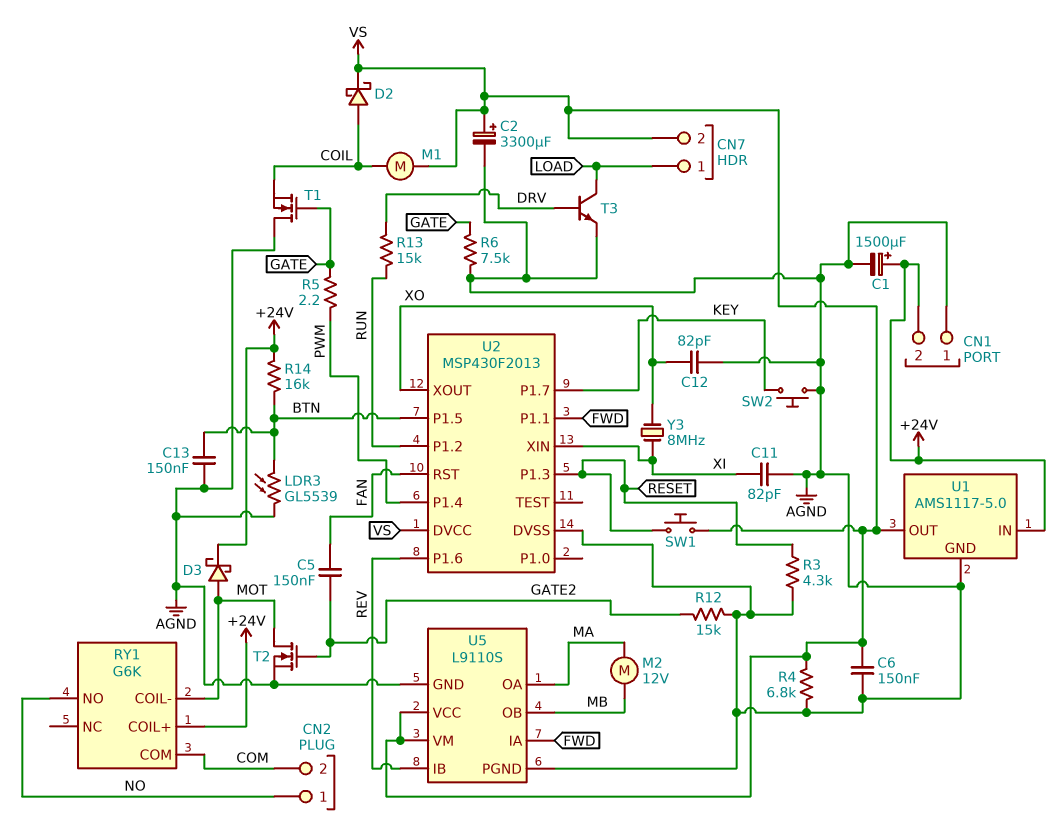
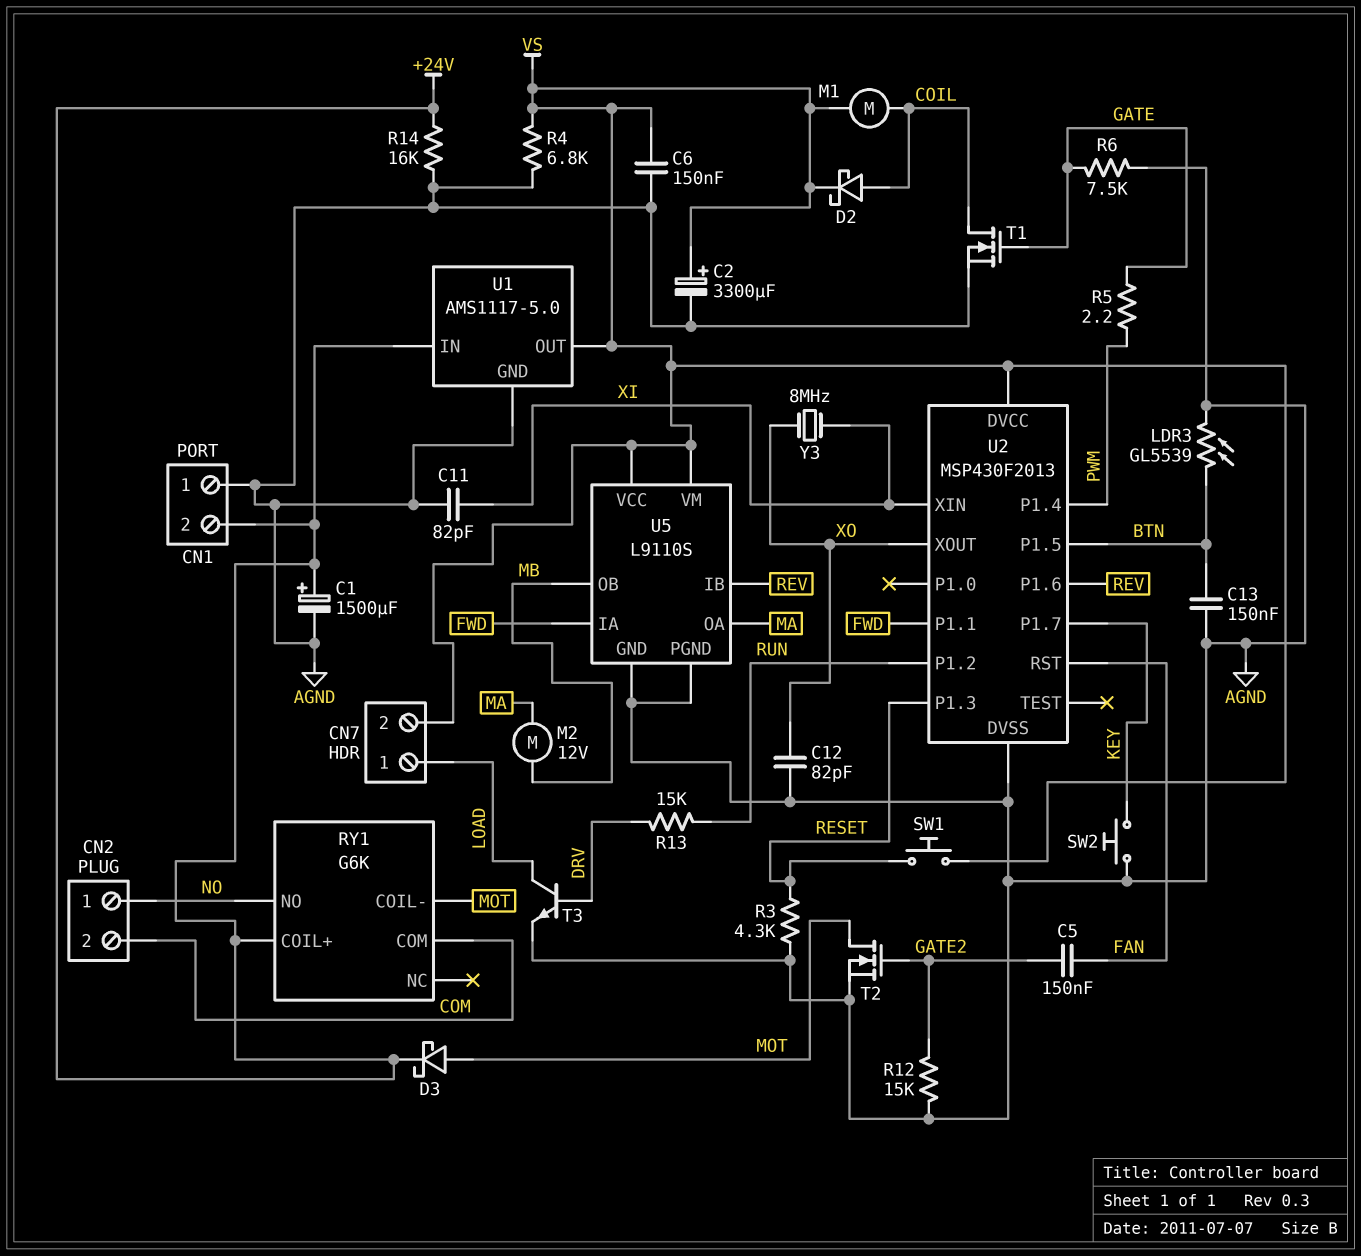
R14: 16k (+24V, BTN) -> 16k (+24V, AGND)
T1: NMOS (G GATE, D AGND, S COIL) -> NMOS (G GATE, D COIL, S AGND)

